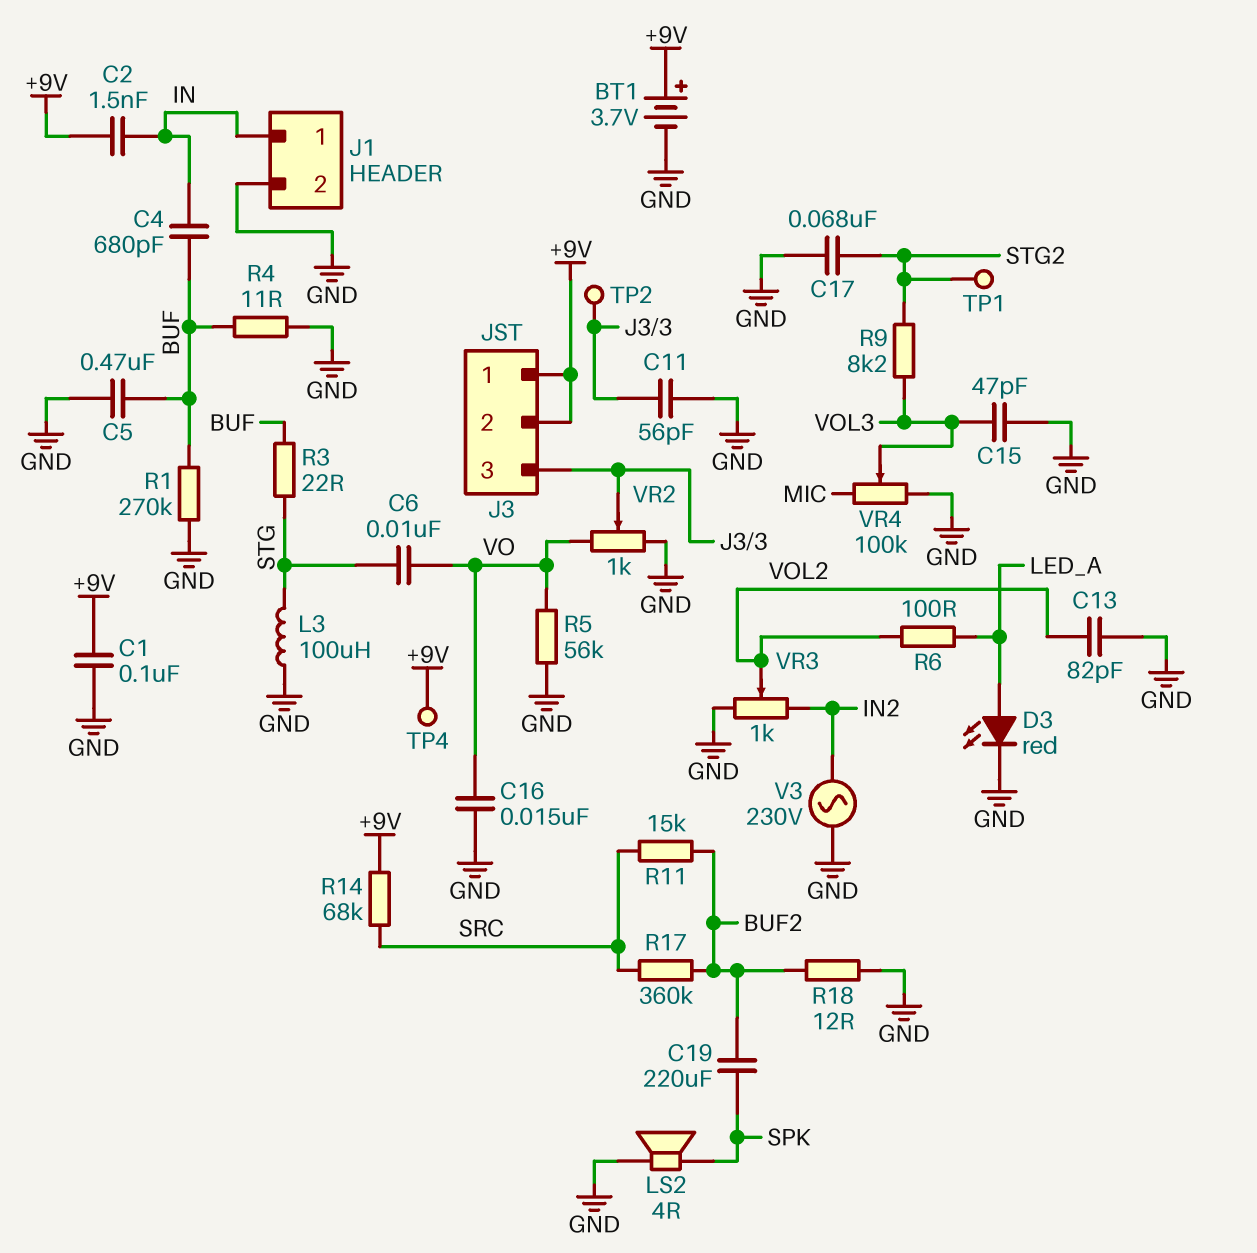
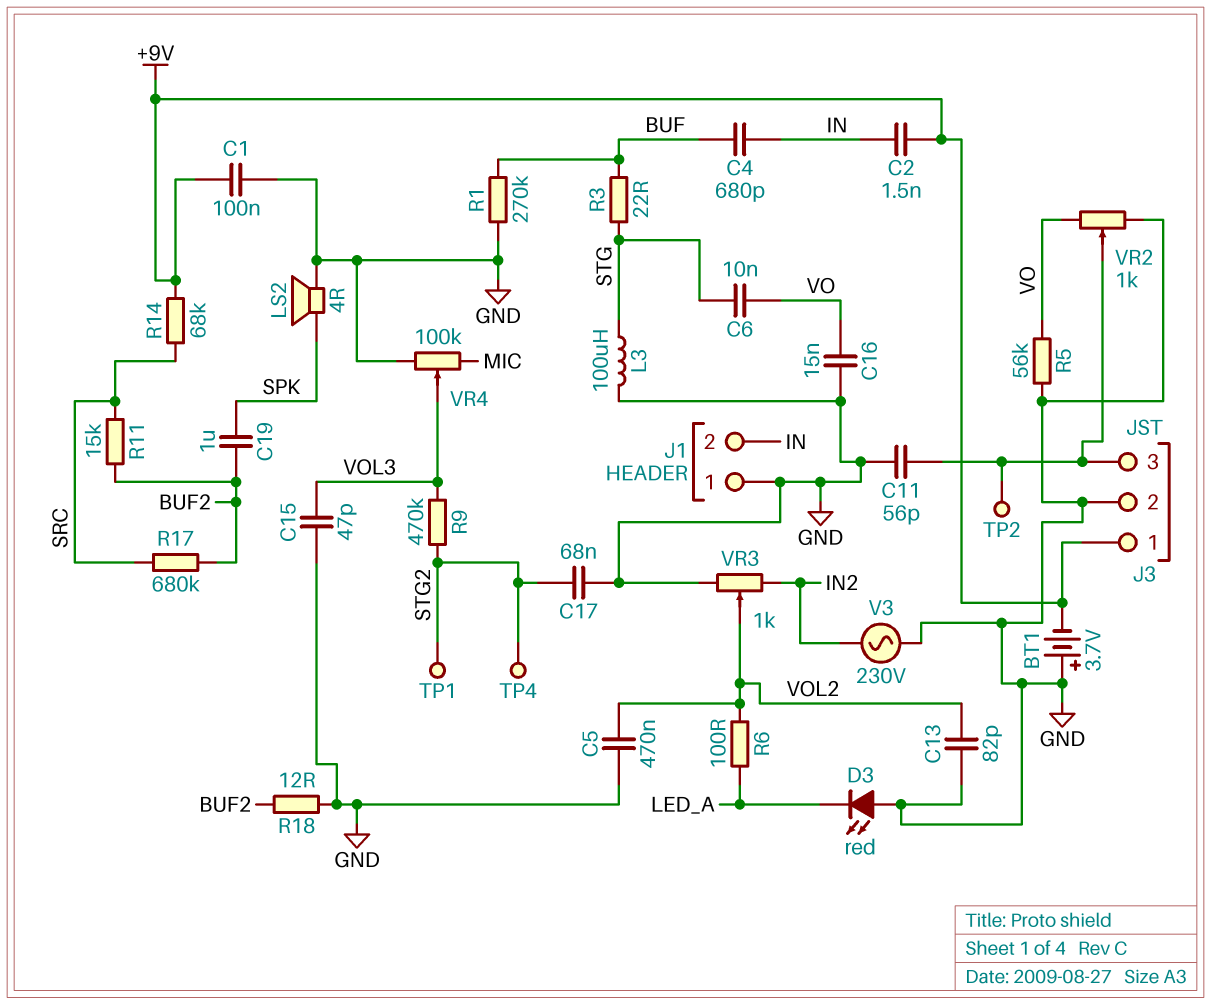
BT1: 3.7V (plus +9V, minus GND) -> 3.7V (plus GND, minus +9V)
C5: 470nF (BUF, GND) -> 470nF (GND, VOL2)
C19: 220uF (BUF2, SPK) -> 1uF (BUF2, SPK)
D3: LED red (A LED_A, K GND) -> LED red (A GND, K LED_A)
J1 pin 1: IN -> GND
J1 pin 2: GND -> IN
J3 pin 2: +9V -> GND
R4: 11 (BUF, GND) -> none
R9: 8.2k (STG2, VOL3) -> 470k (STG2, VOL3)
R17: 360k (BUF2, SRC) -> 680k (BUF2, SRC)
TP4: test point (+9V) -> test point (STG2)

